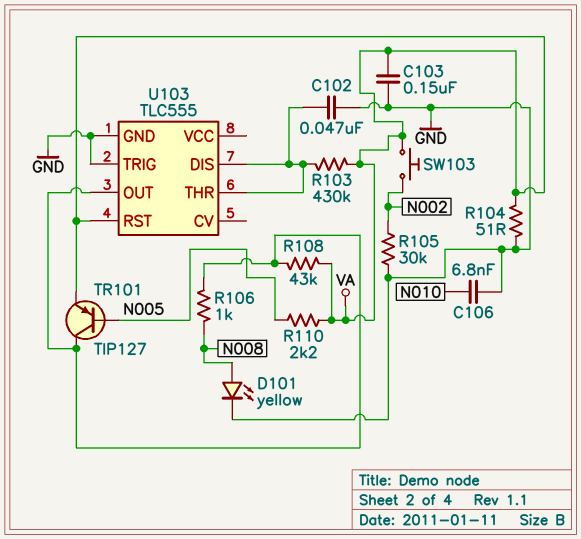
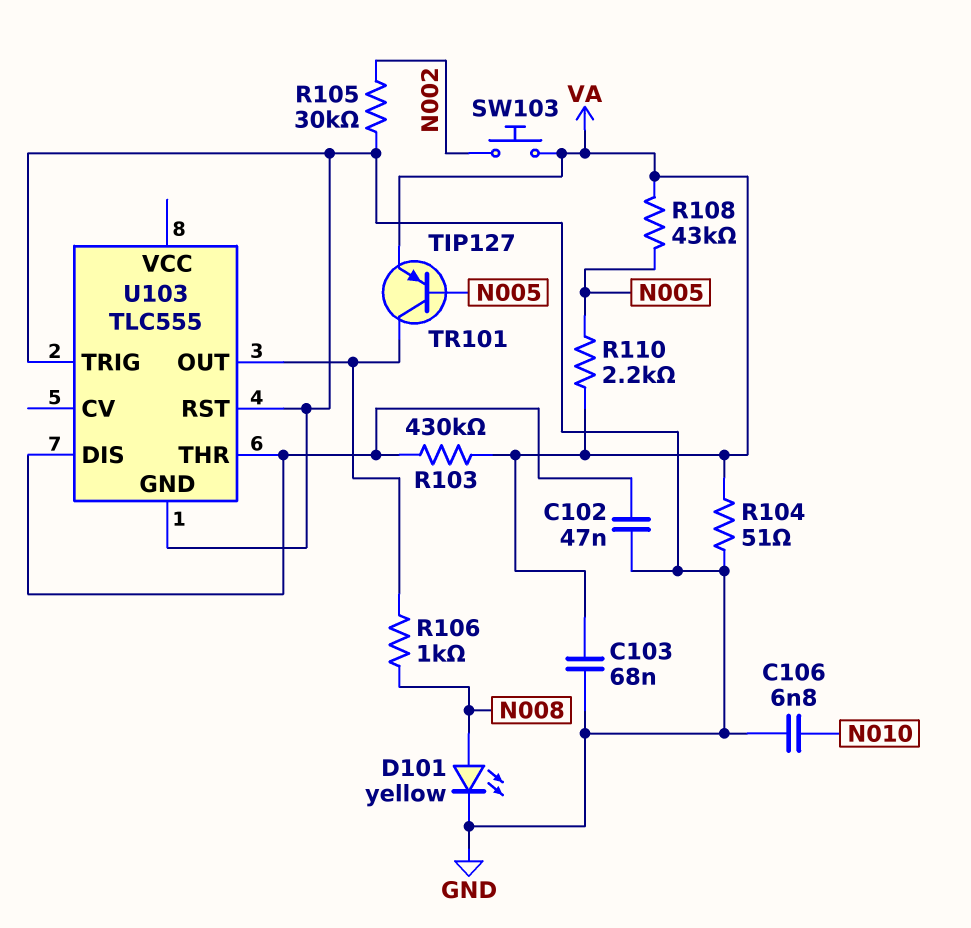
C103: 150nF (GND, VA) -> 68nF (GND, VA)
R108: 43k (U103/OUT, VA) -> 43k (N005, VA)
U103 pin RST: VA -> GND

